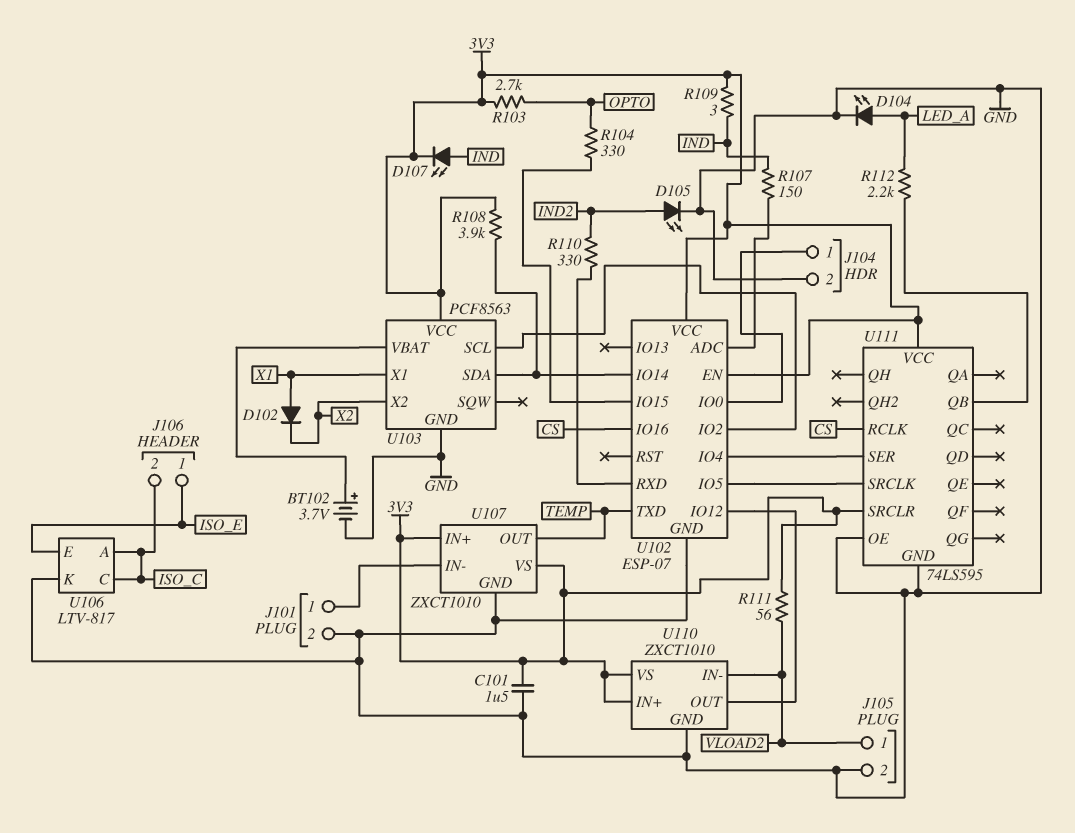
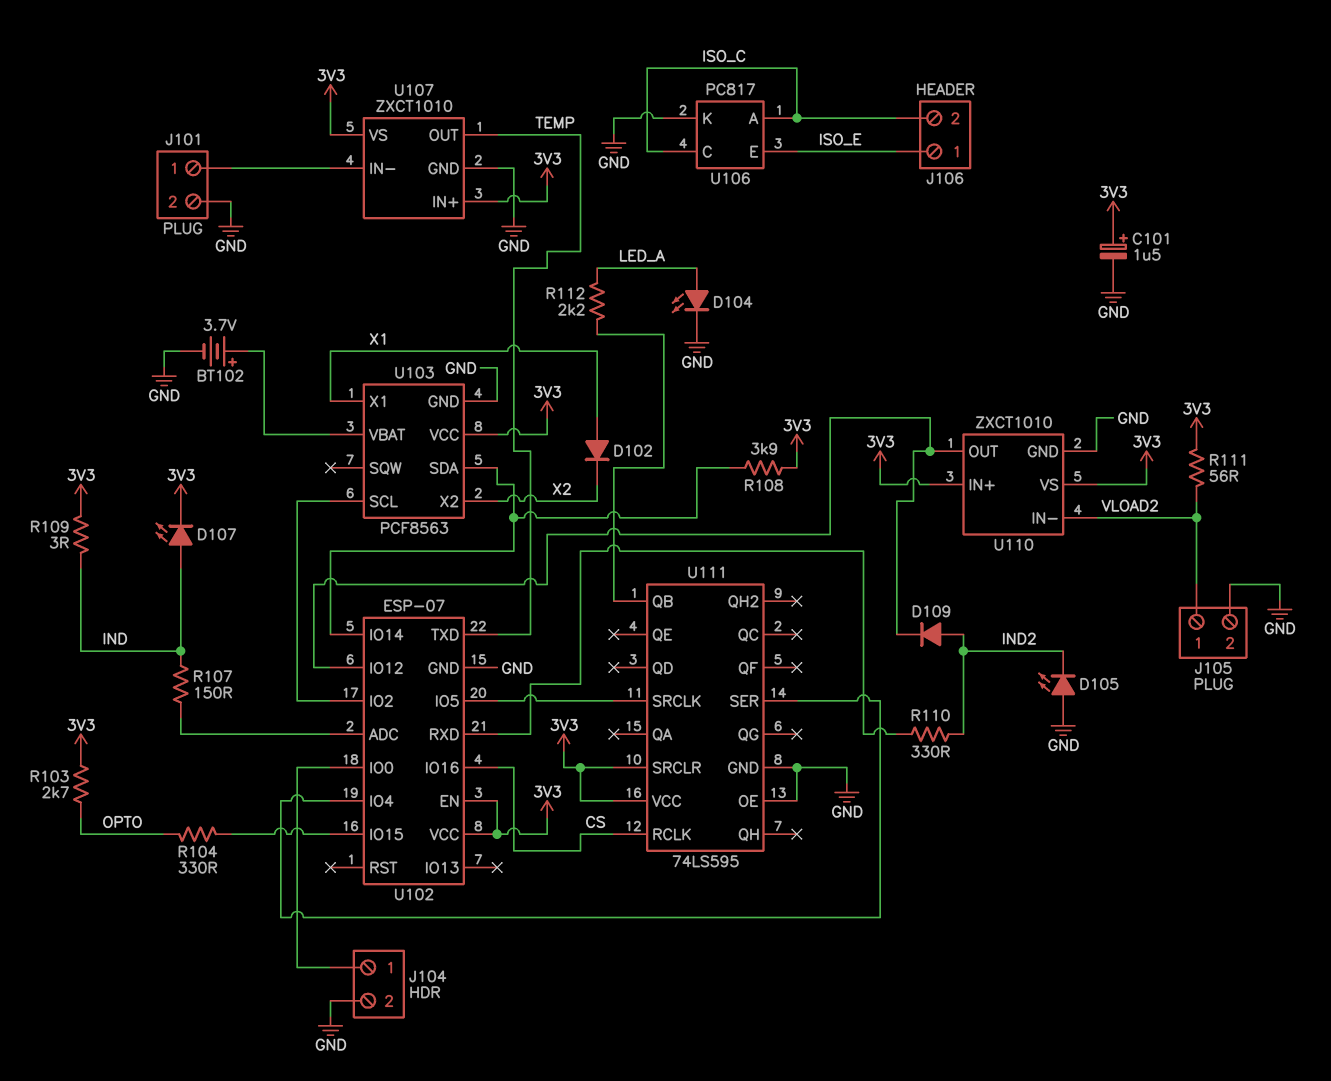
C101: 1.5uF (3V3, GND) -> 1.5uF (plus 3V3, minus GND)
D105: LED (A IND2, K GND) -> LED (A GND, K IND2)
D109: none -> diode (A IND2, K U102/IO12)
U106: LTV-817 -> PC817

